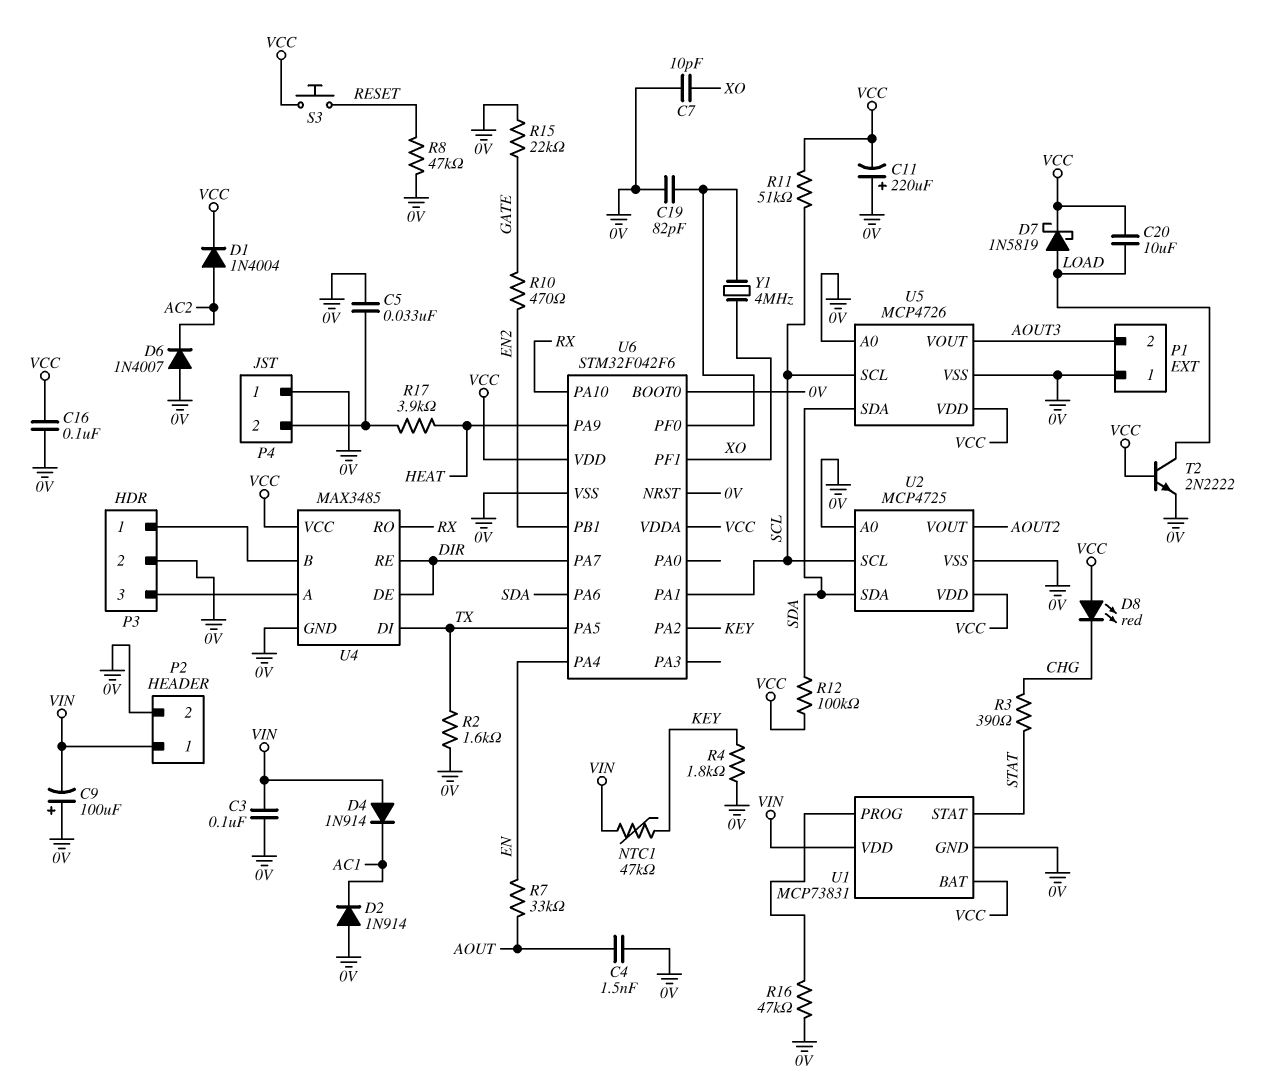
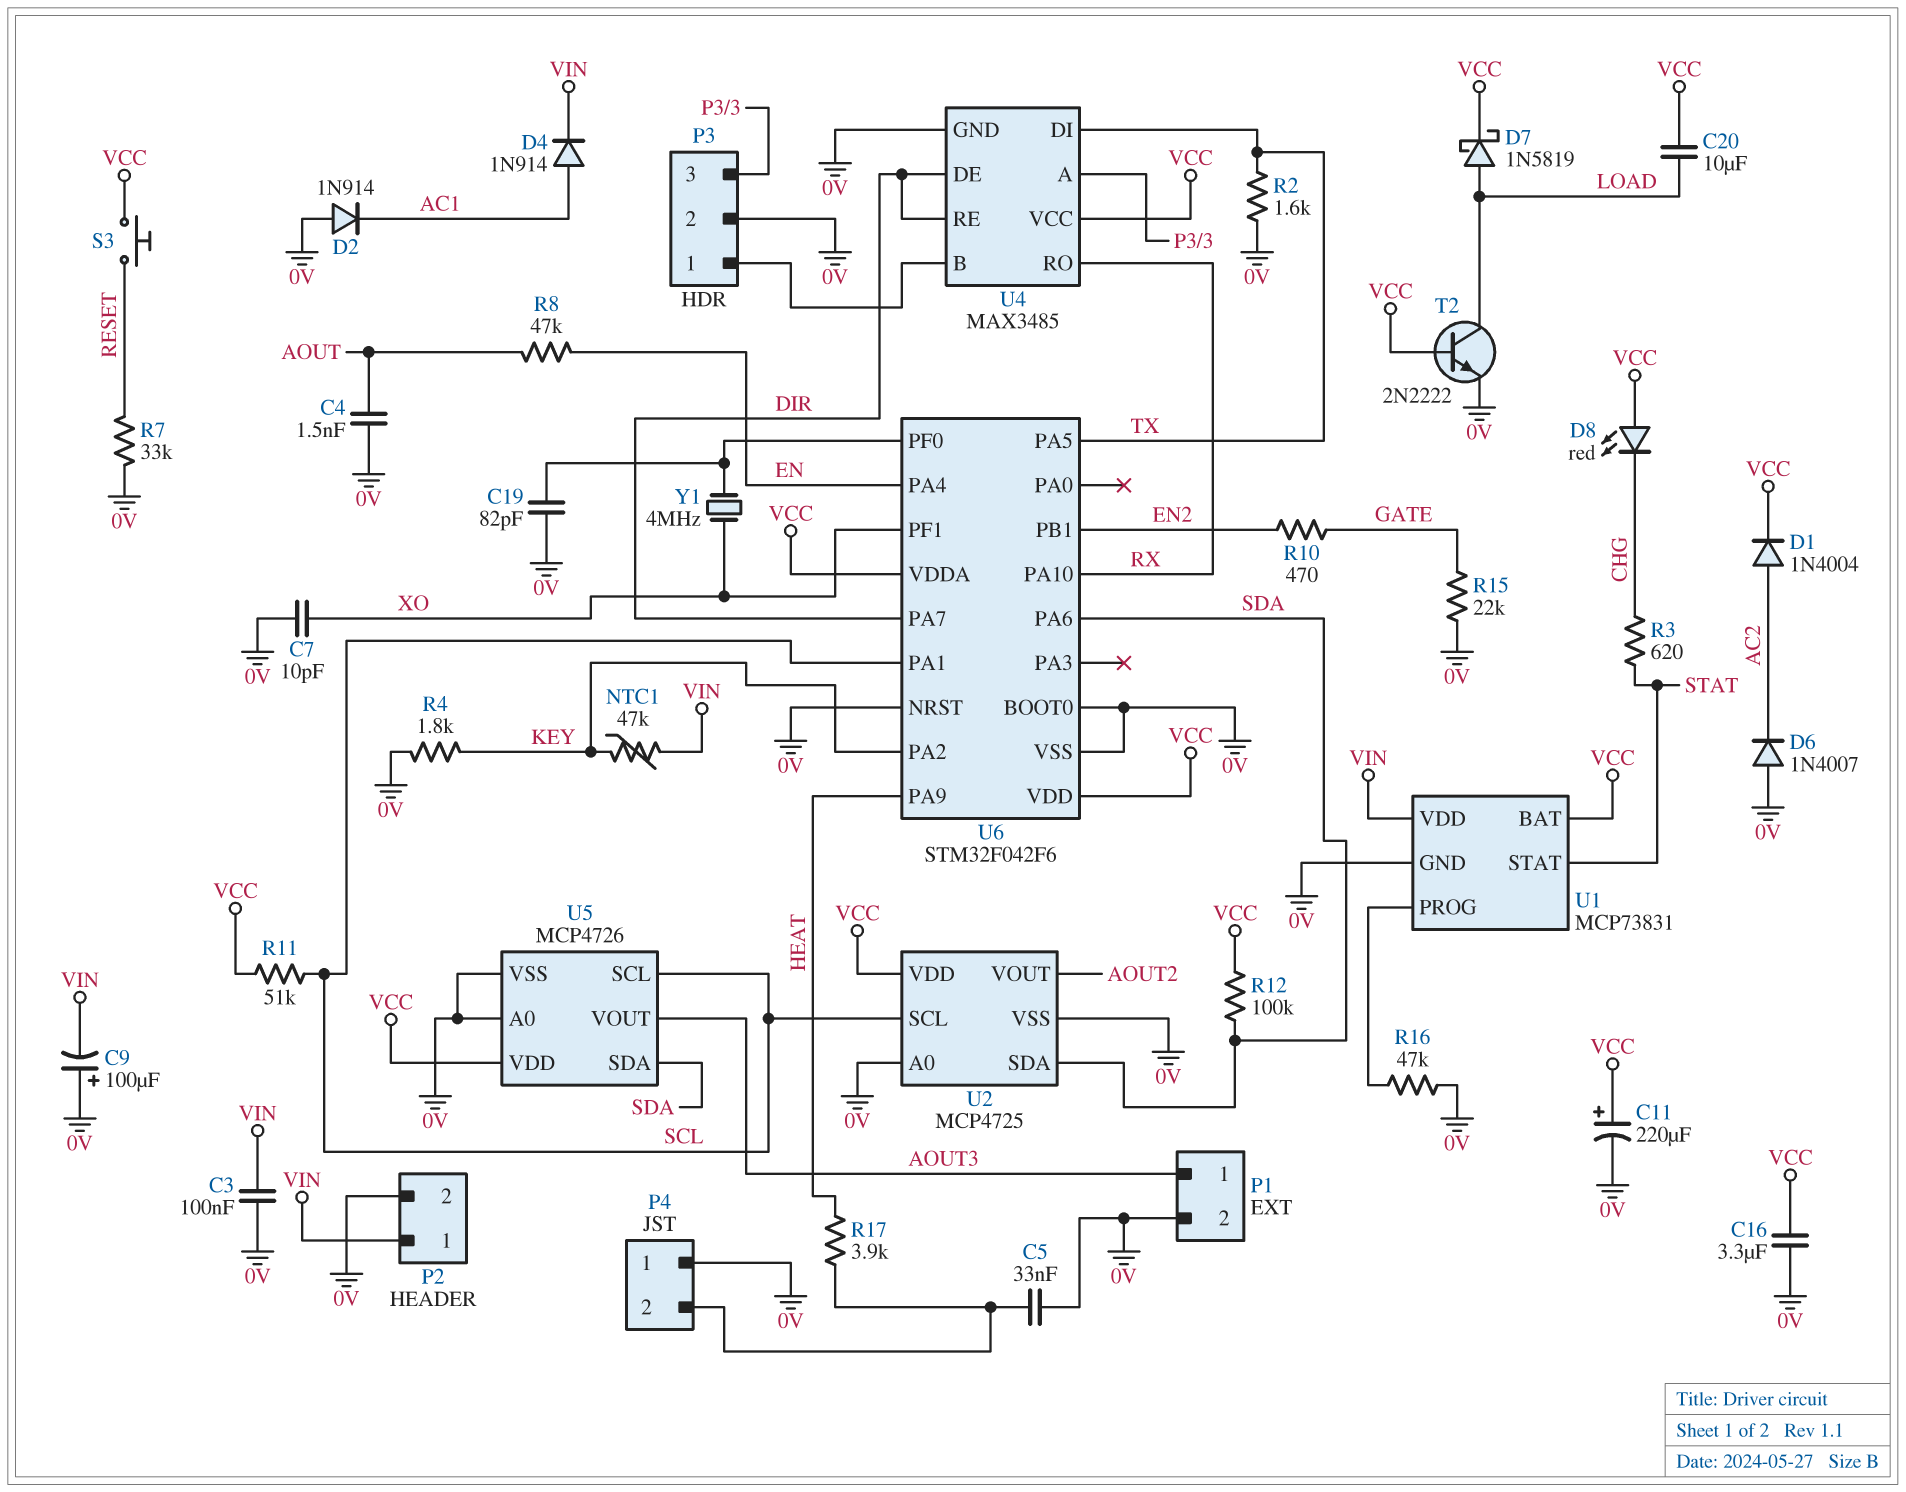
C11: 220uF (plus 0V, minus VCC) -> 220uF (plus VCC, minus 0V)
C16: 100nF (0V, VCC) -> 3.3uF (0V, VCC)
D4: diode 1N914 (A VIN, K AC1) -> diode 1N914 (A AC1, K VIN)
P1 pin 1: 0V -> AOUT3
P1 pin 2: AOUT3 -> 0V
R3: 390 (CHG, STAT) -> 620 (CHG, STAT)
R7: 33k (AOUT, EN) -> 33k (0V, RESET)
R8: 47k (0V, RESET) -> 47k (AOUT, EN)

